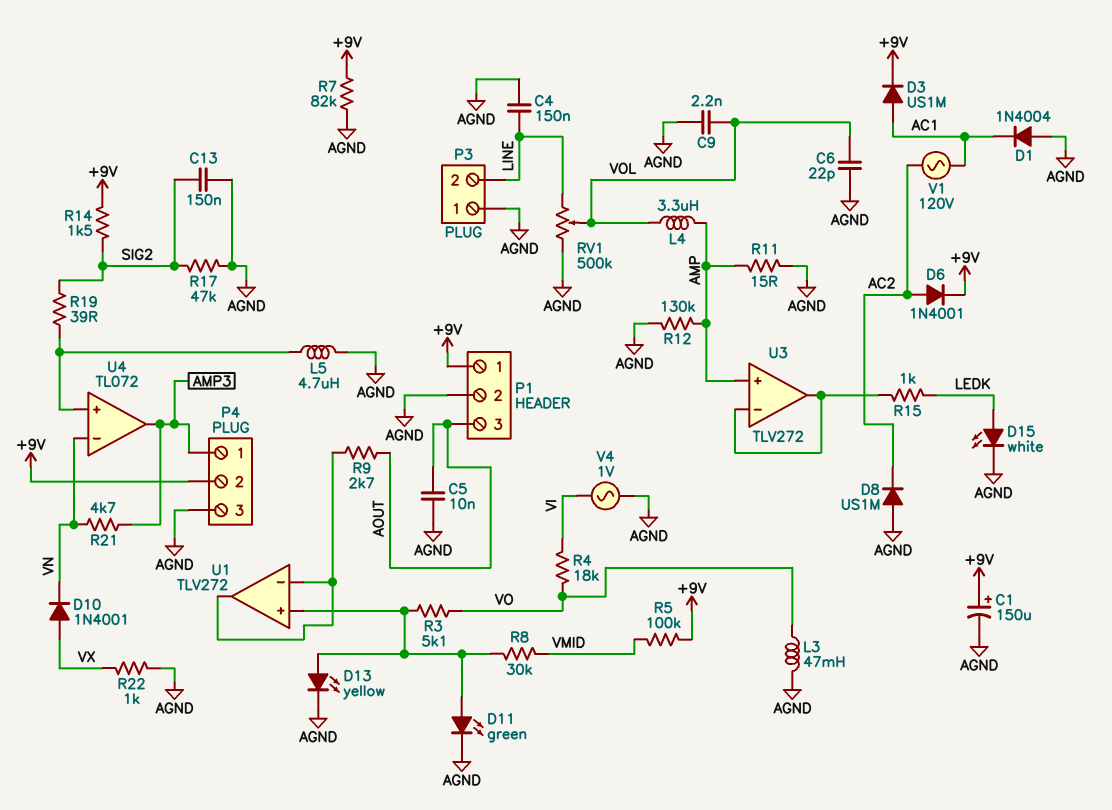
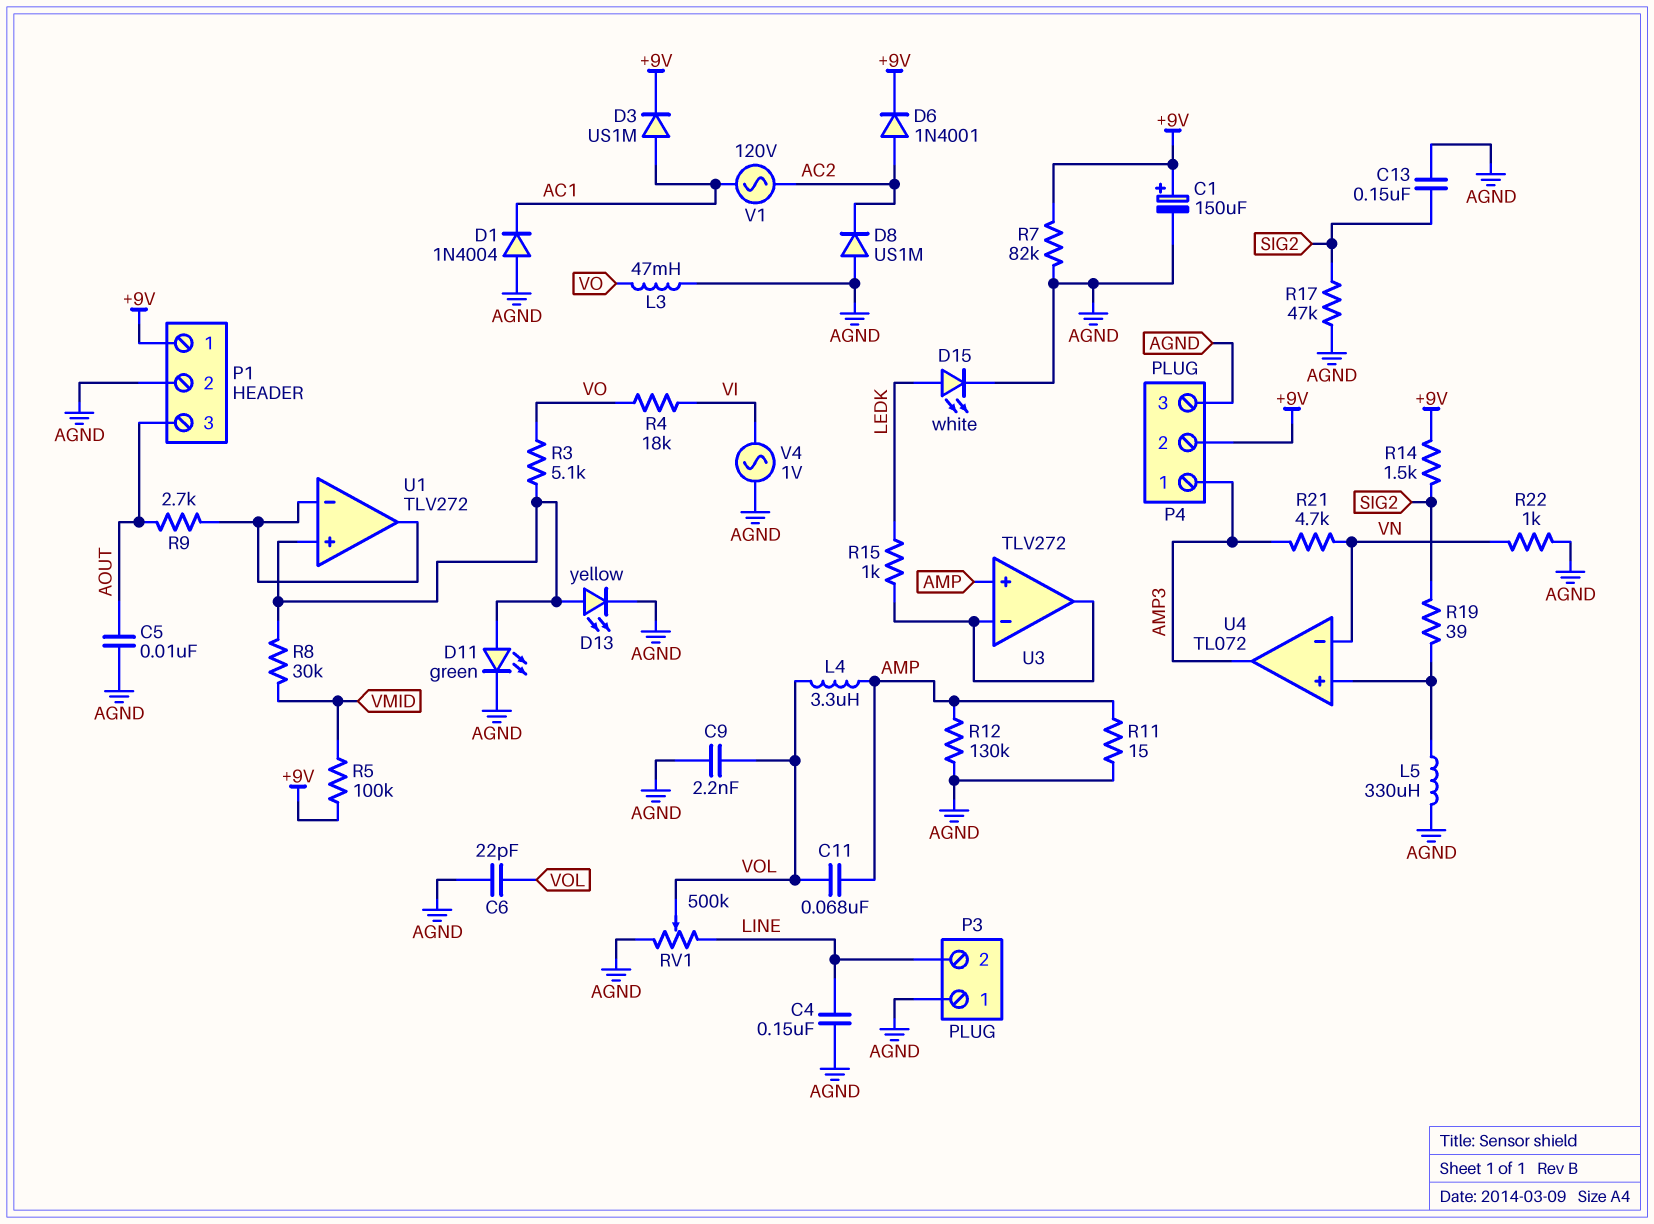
C11: none -> 68nF (AMP, VOL)
D10: diode 1N4001 (A VX, K VN) -> none
L5: 4.7uH (AGND, U4/in+) -> 330uH (AGND, U4/in+)
R22: 1k (AGND, VX) -> 1k (AGND, VN)

